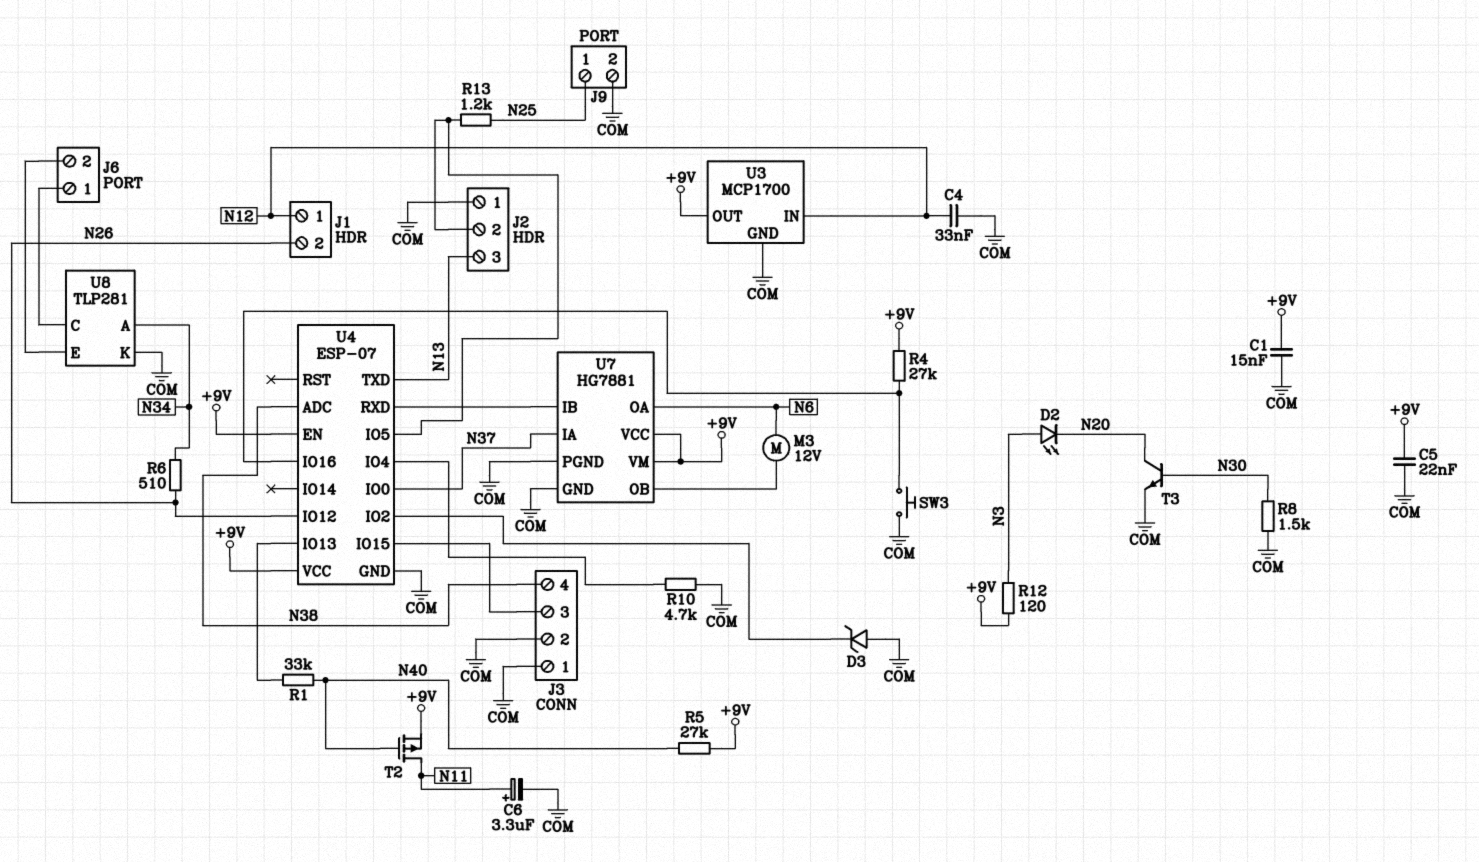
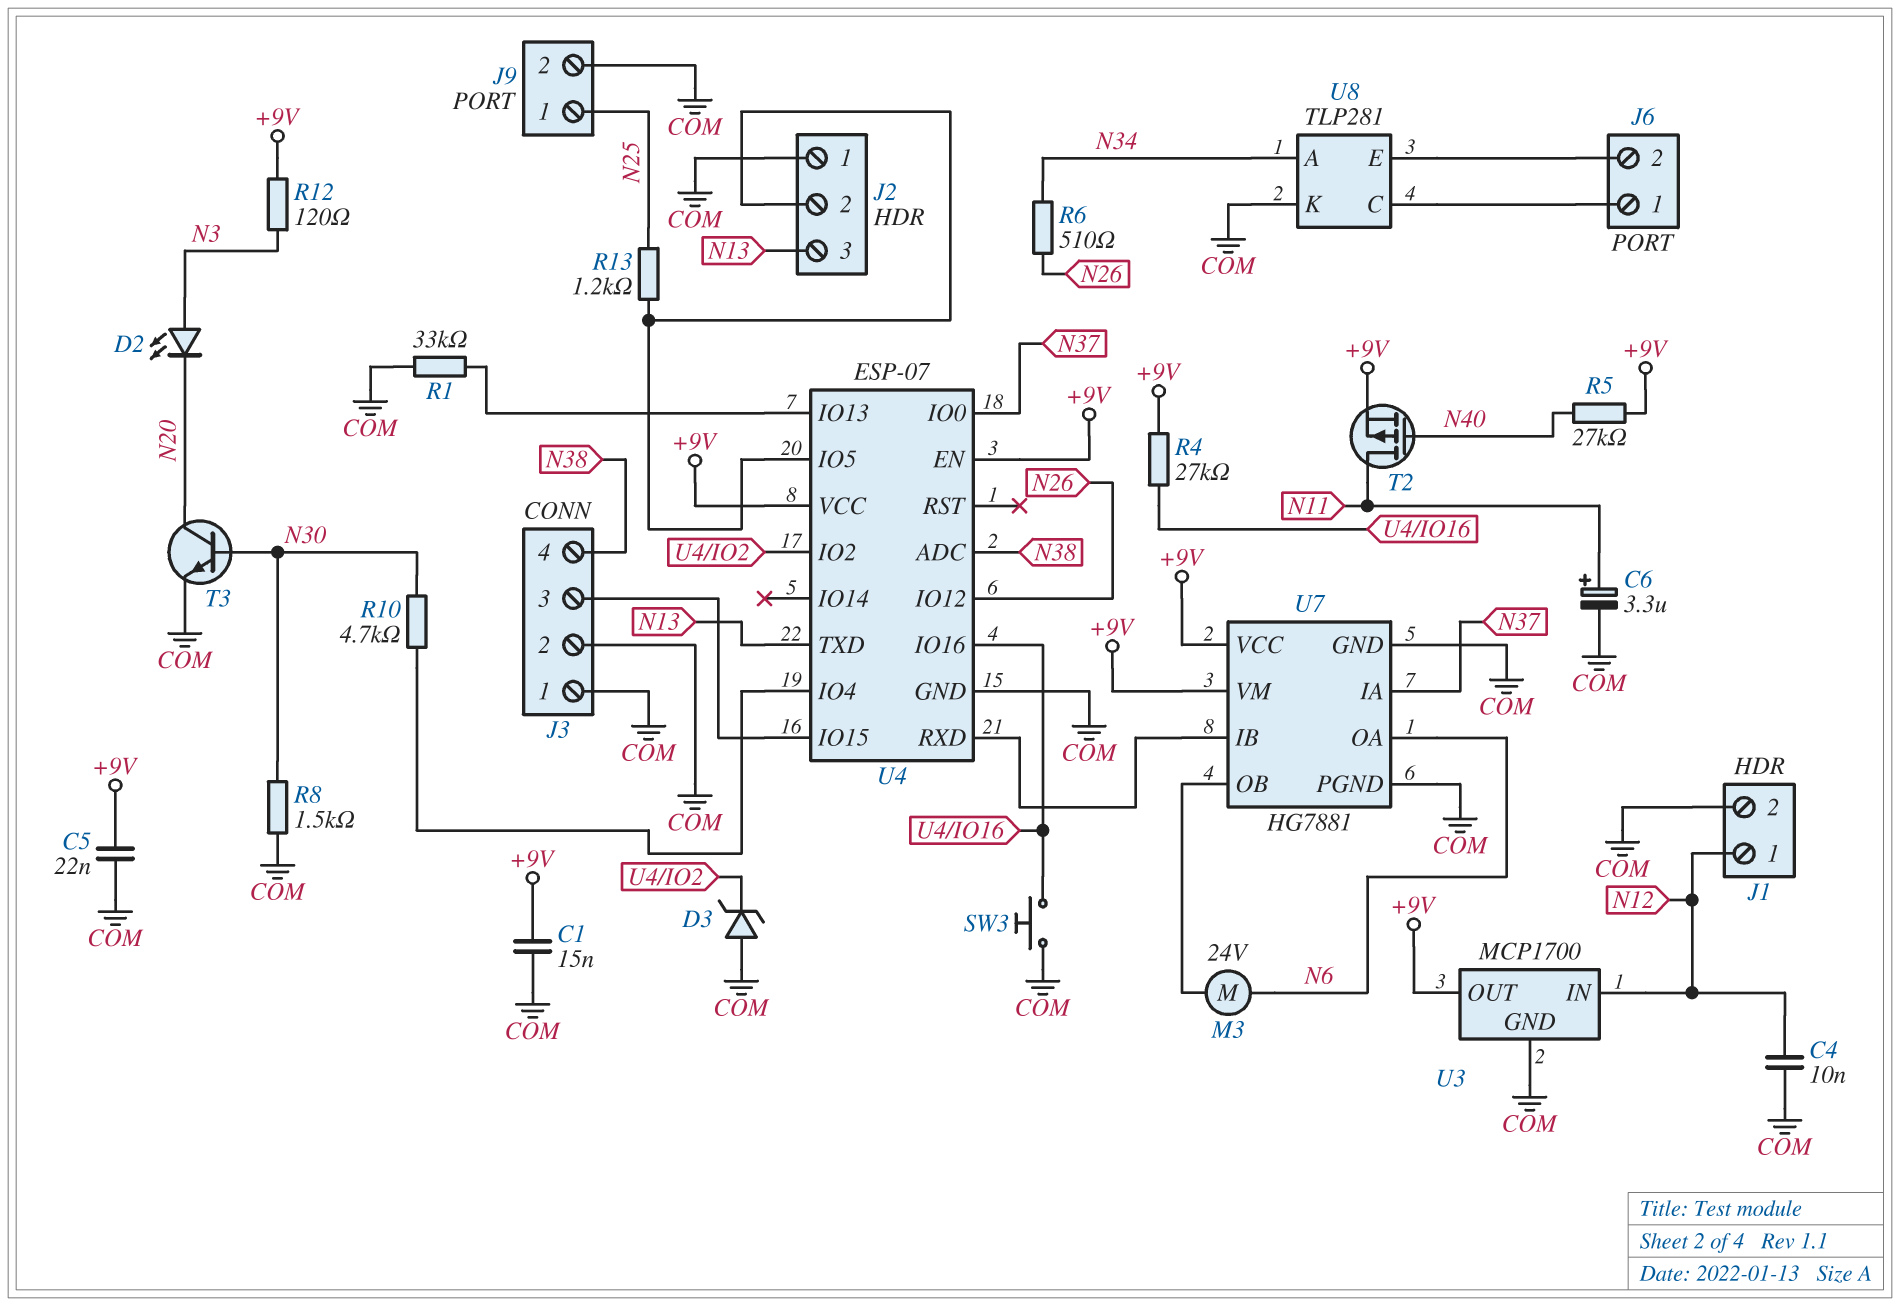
C4: 33nF (COM, N12) -> 10nF (COM, N12)
J1 pin 2: N26 -> COM
M3: motor 12V (N6, U7/OB) -> motor 24V (N6, U7/OB)
R1: 33k (N40, U4/IO13) -> 33k (COM, U4/IO13)
R10: 4.7k (COM, U4/IO4) -> 4.7k (N30, U4/IO4)

